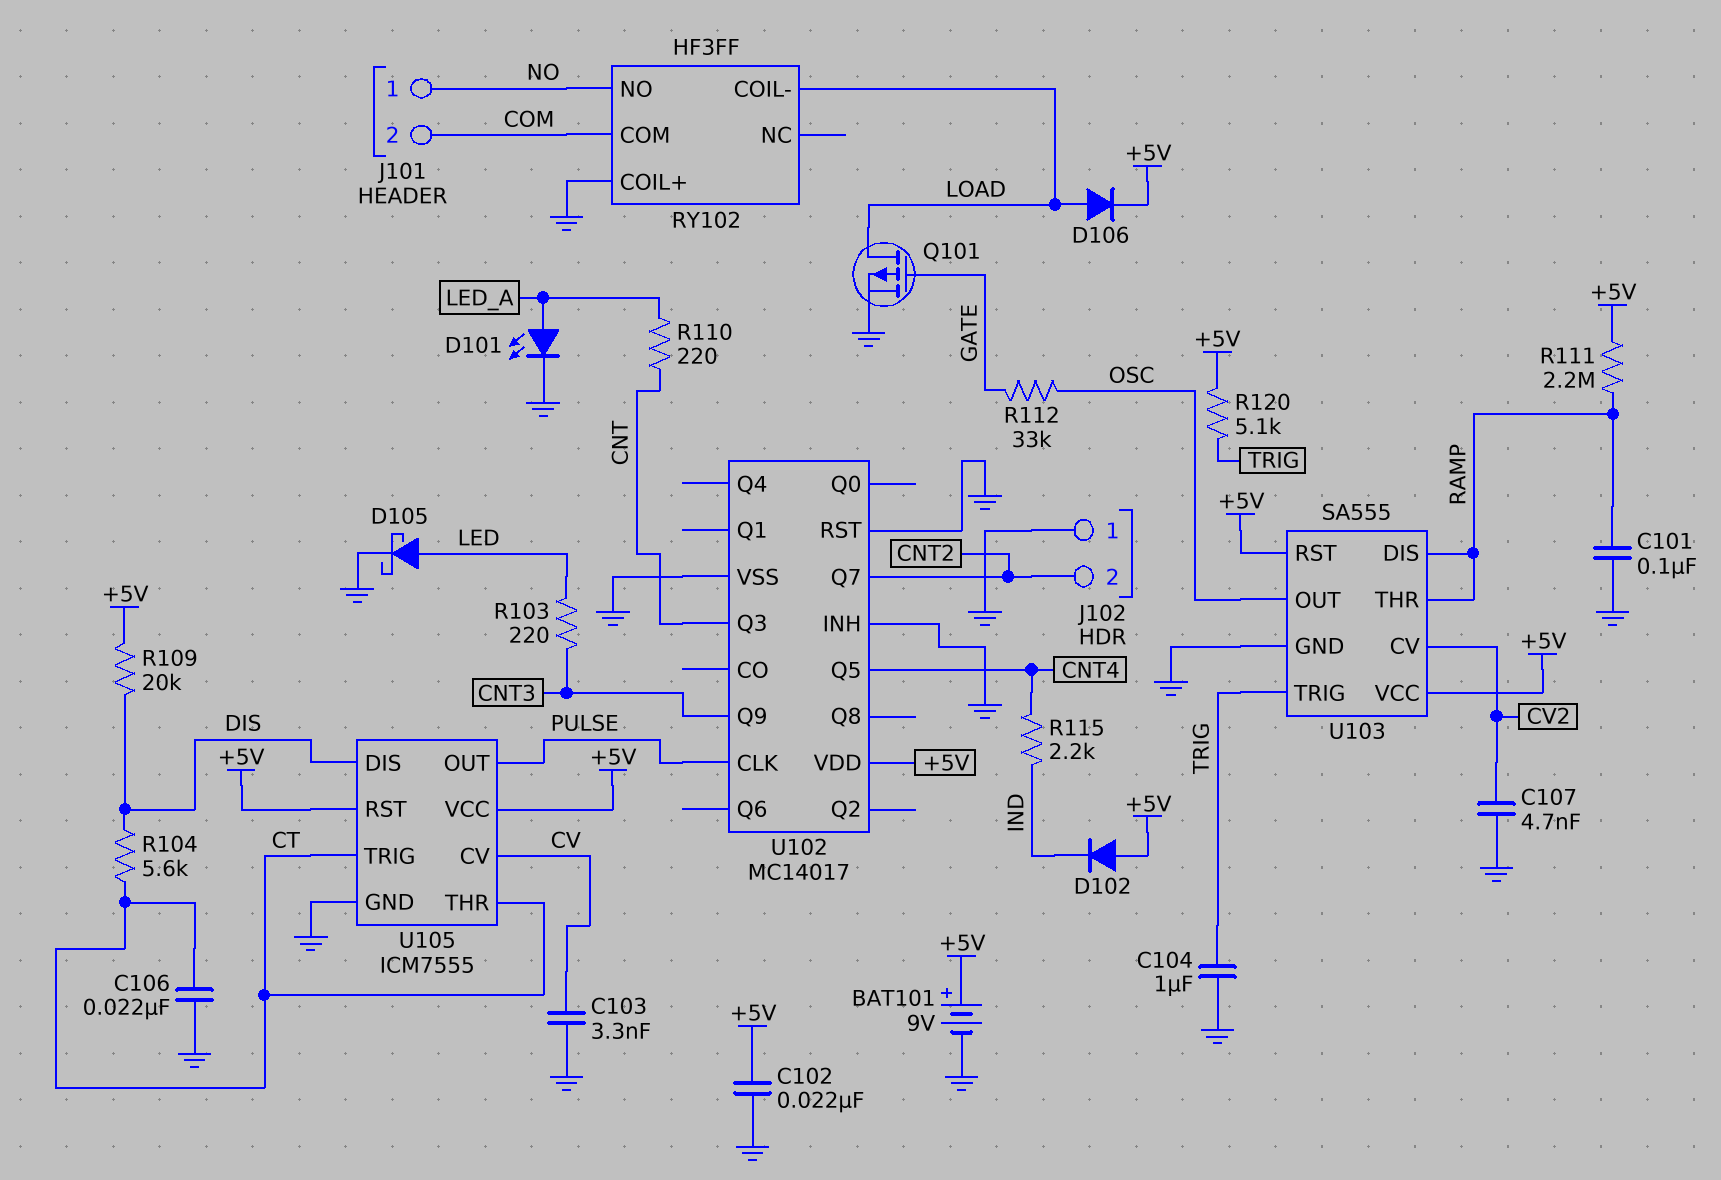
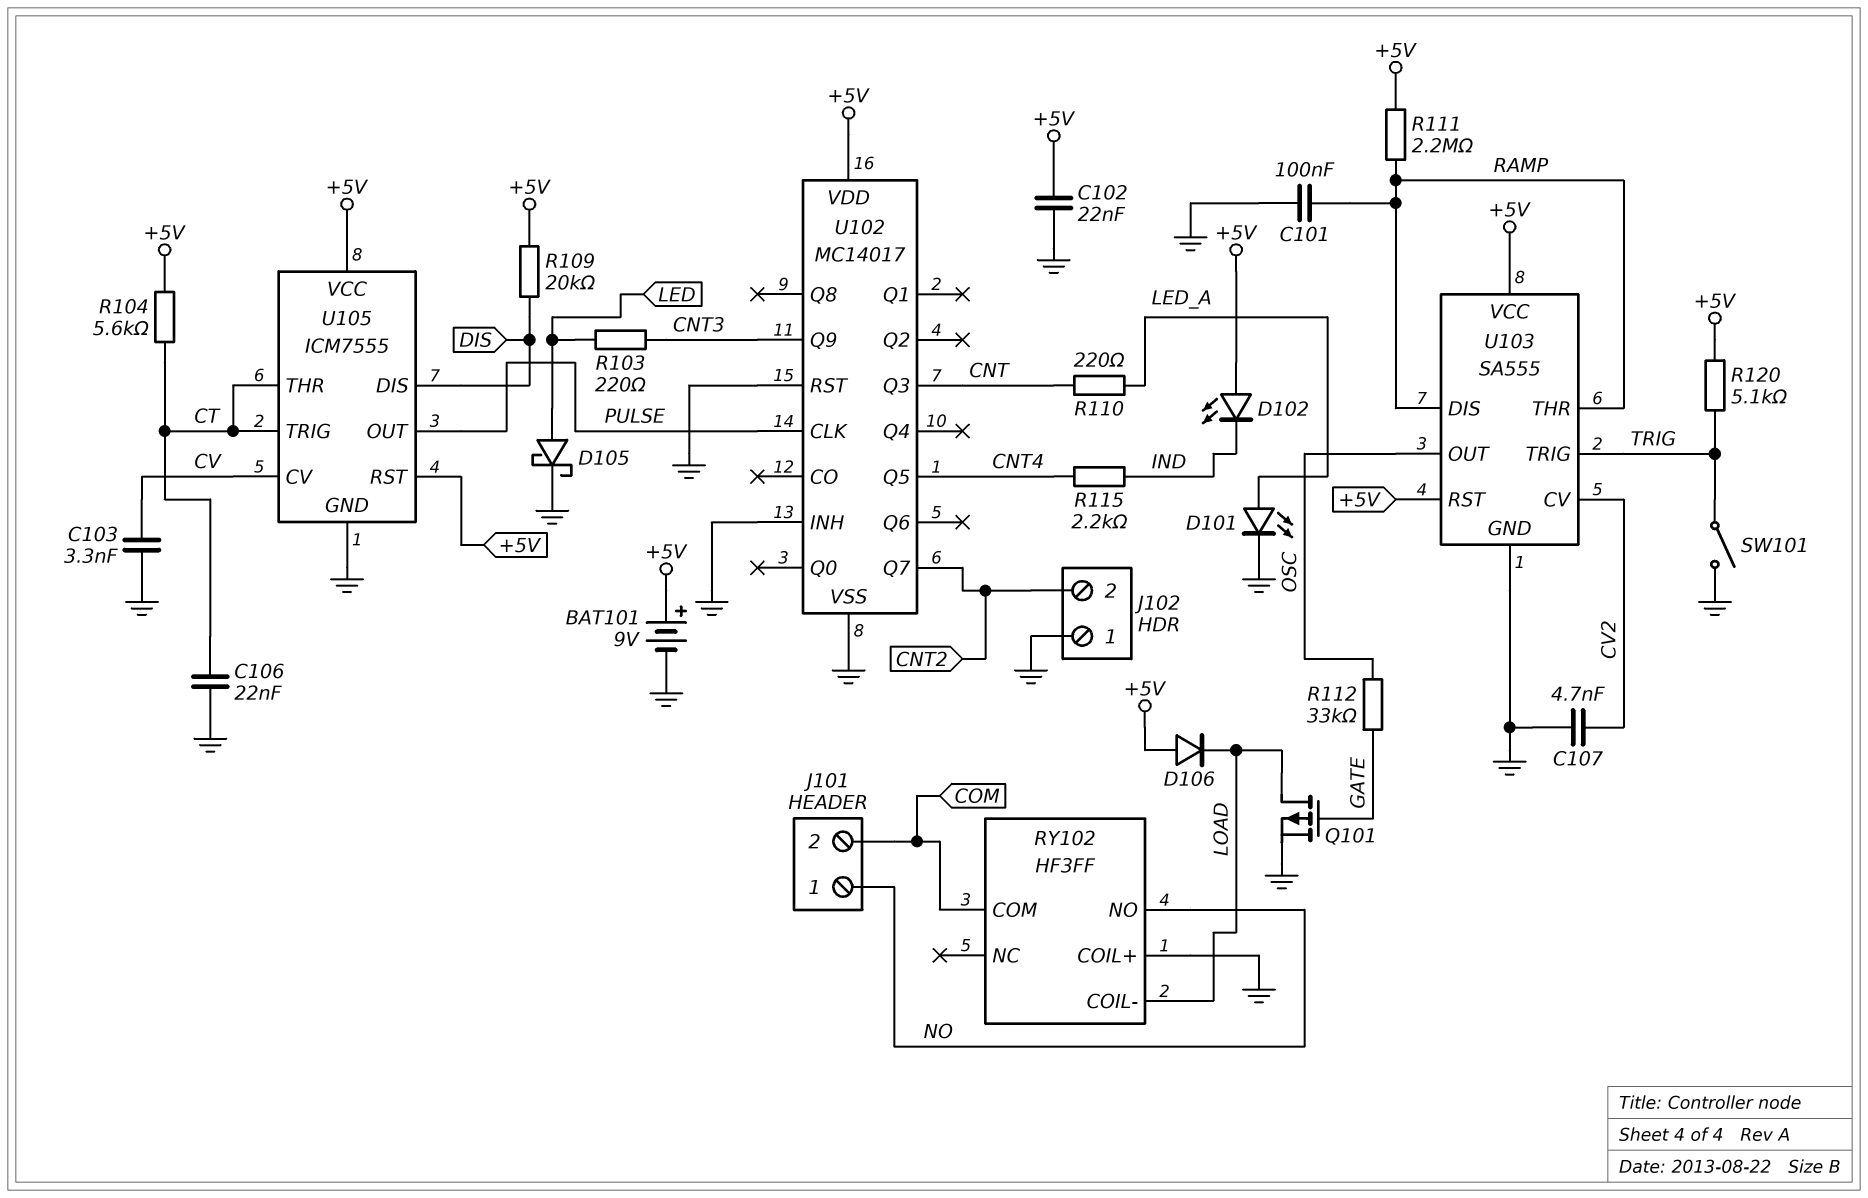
C104: 1uF (GND, TRIG) -> none
D102: diode (A +5V, K IND) -> LED (A +5V, K IND)
D106: diode (A LOAD, K +5V) -> diode (A +5V, K LOAD)
R104: 5.6k (CT, DIS) -> 5.6k (+5V, CT)
SW101: none -> switch (GND, TRIG)

